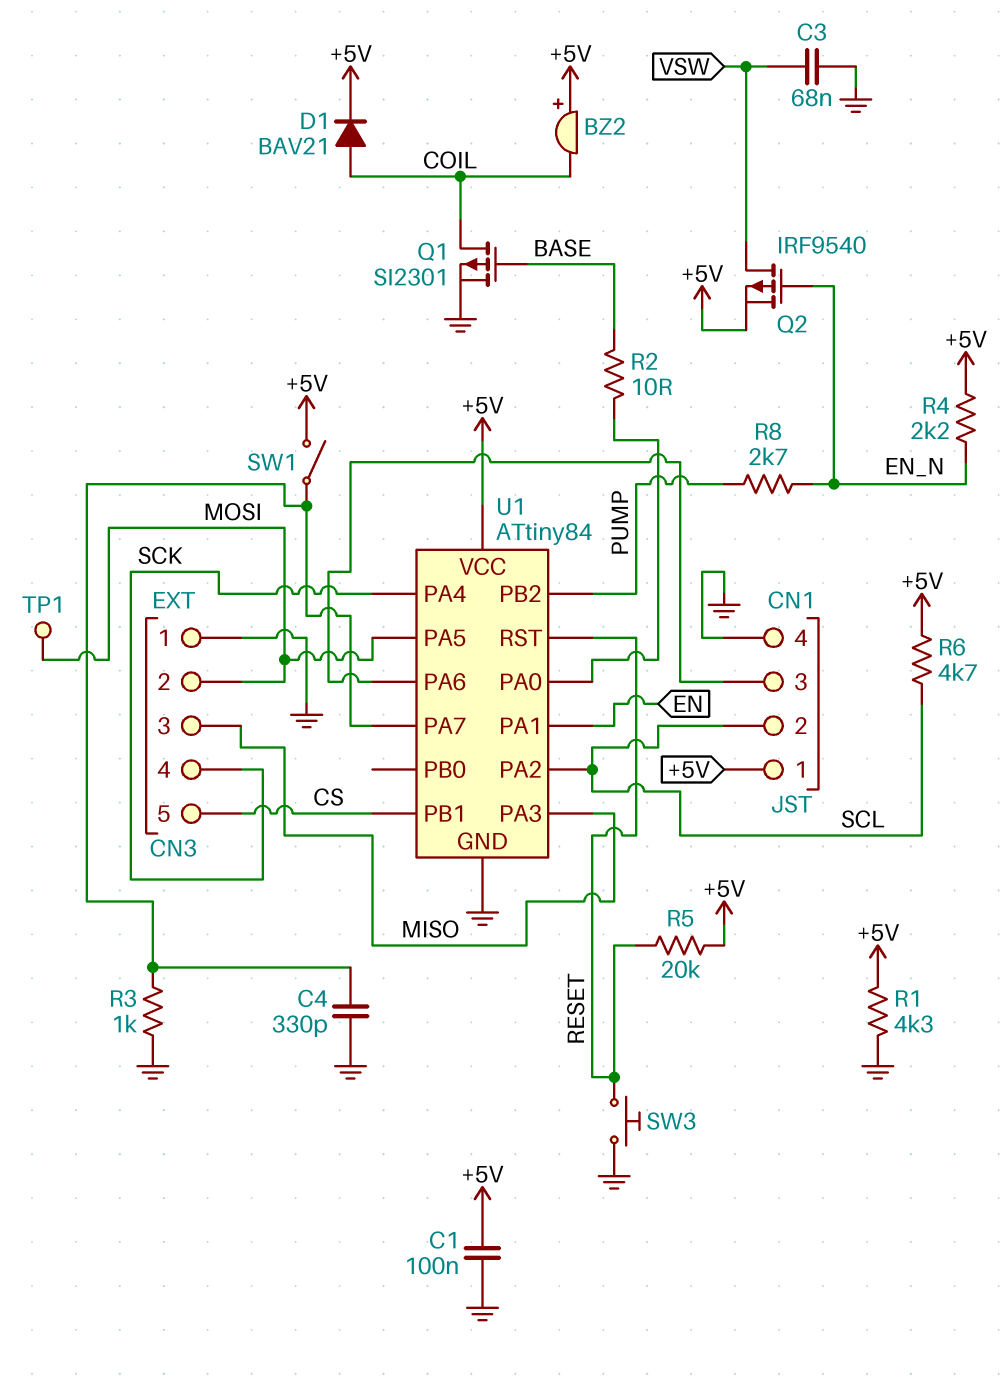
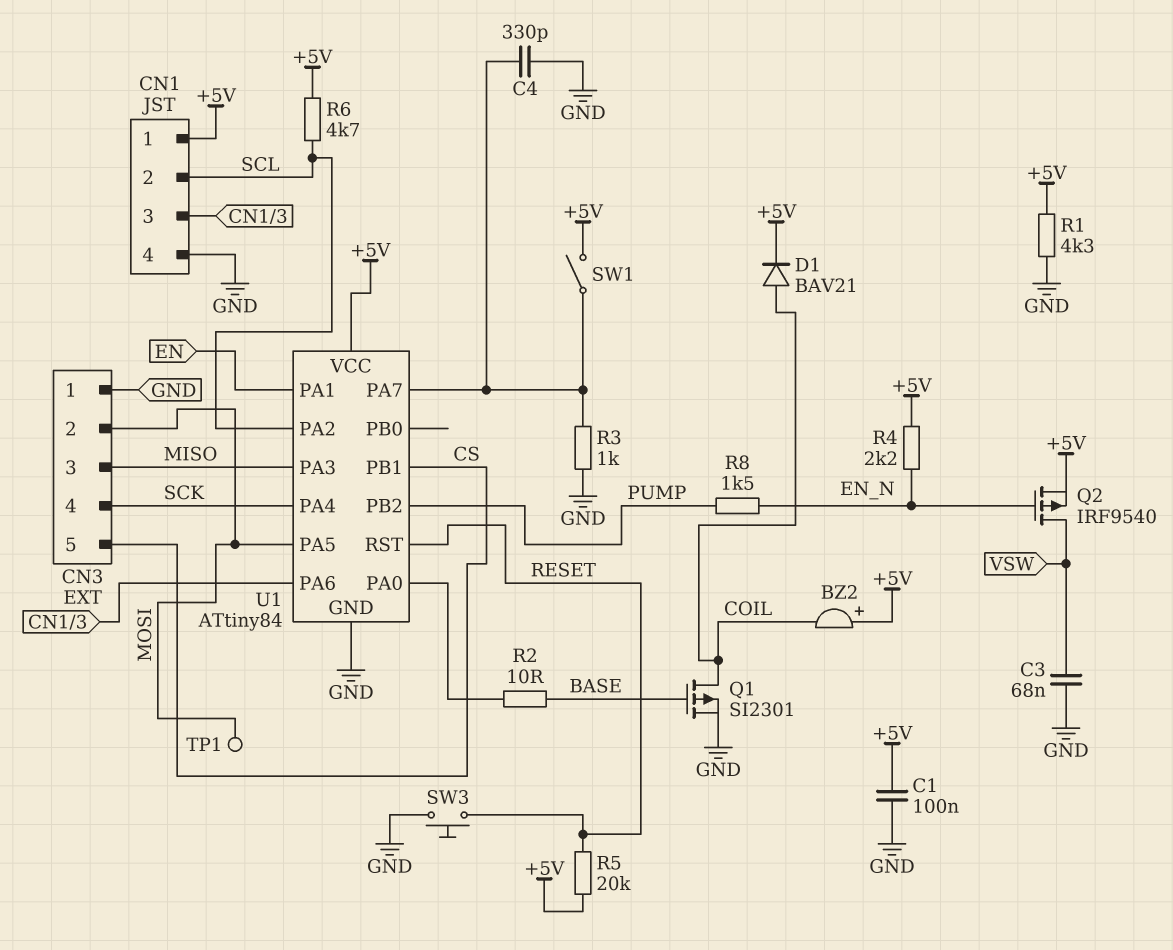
R8: 2.7k (EN_N, PUMP) -> 1.5k (EN_N, PUMP)

